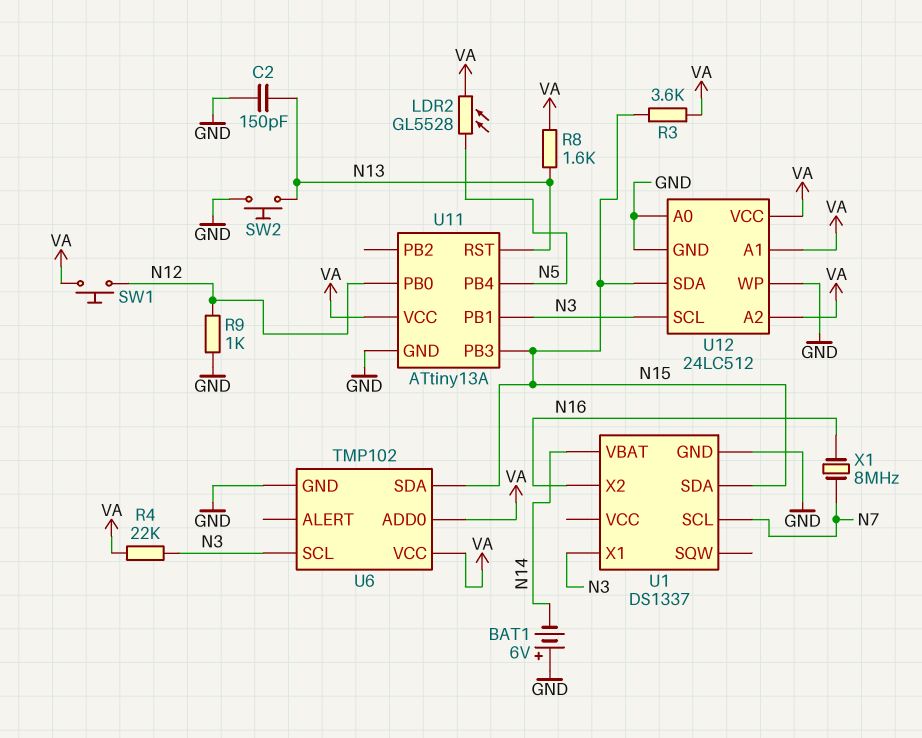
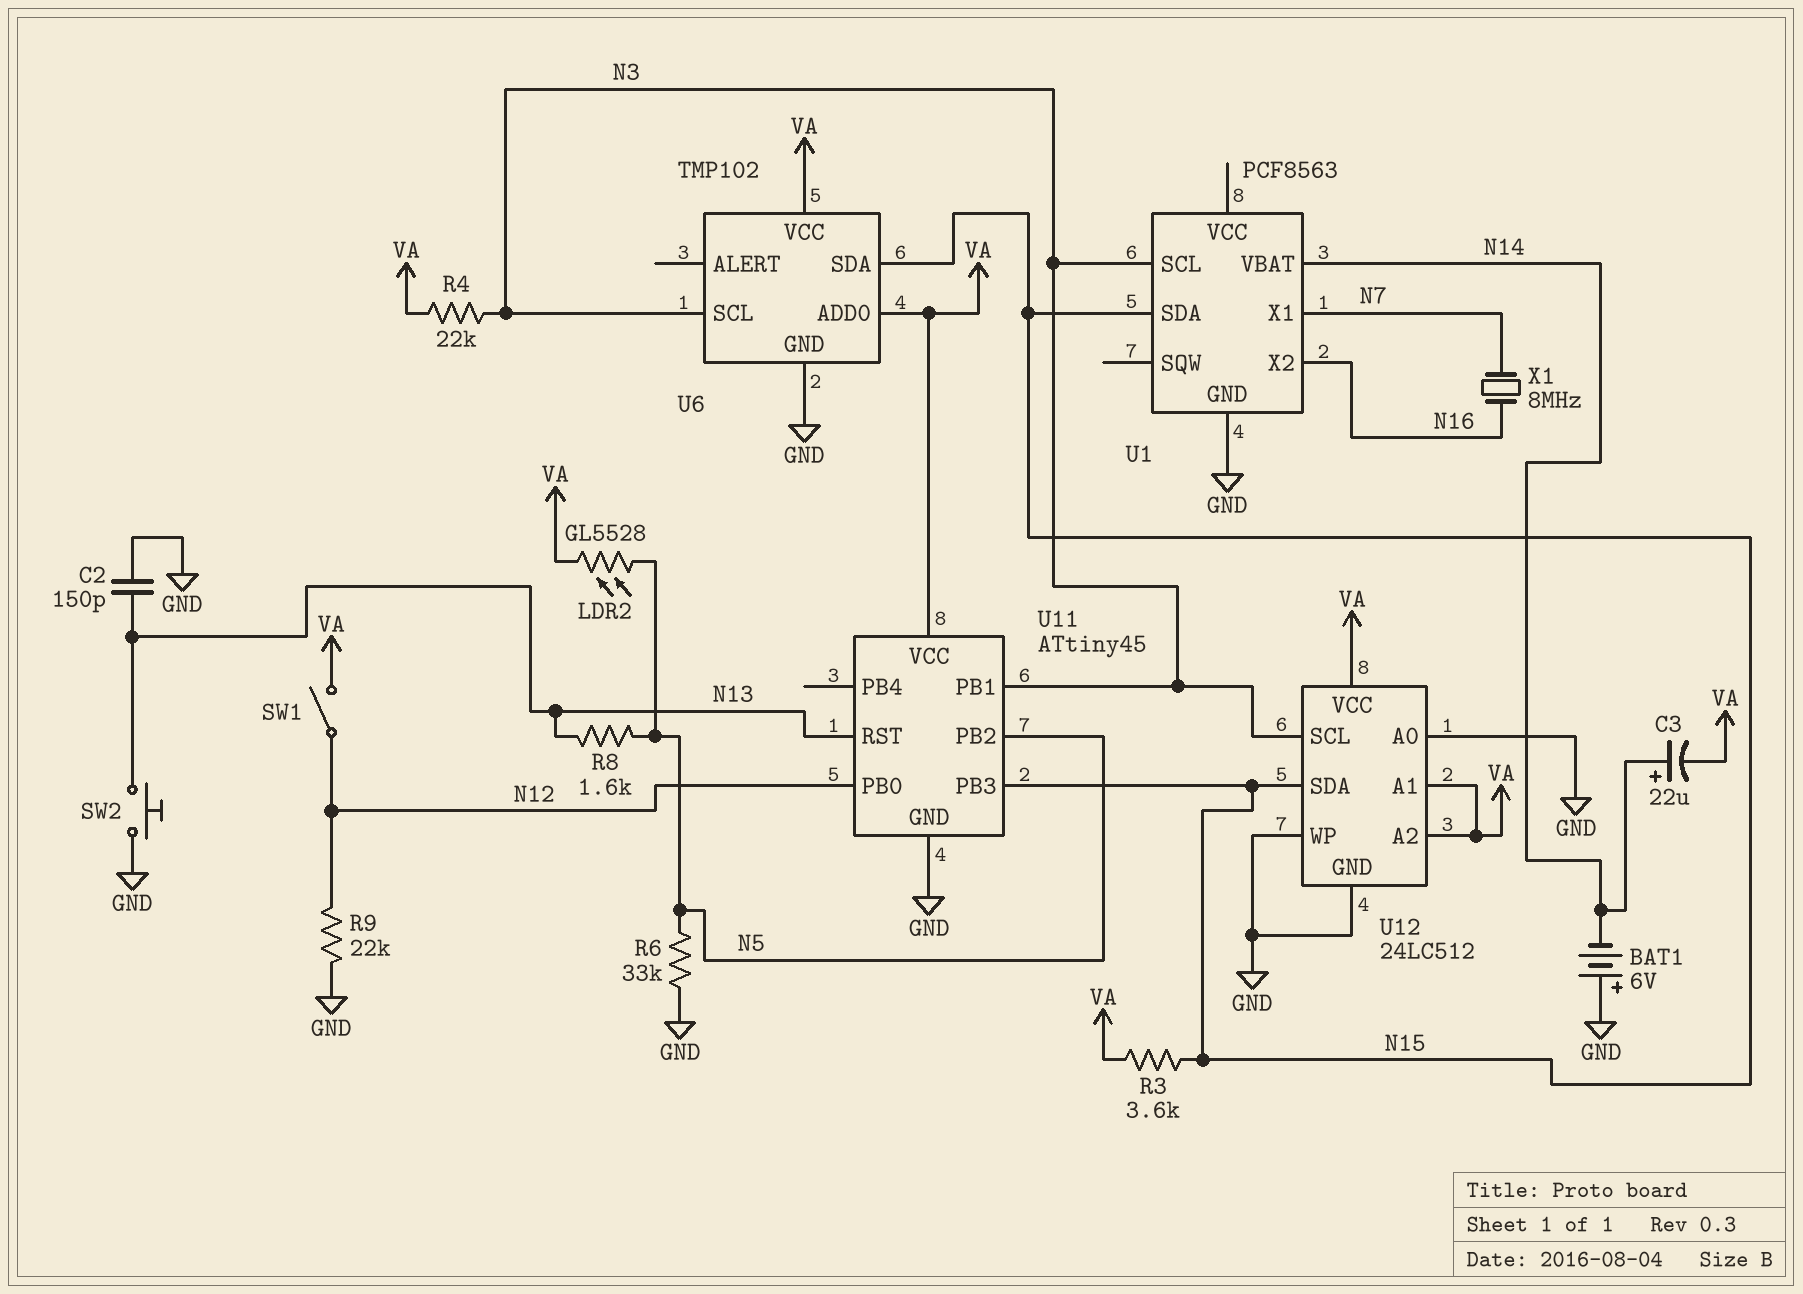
C3: none -> 22uF (plus N14, minus VA)
R6: none -> 33k (GND, N5)
R8: 1.6k (N13, VA) -> 1.6k (N5, N13)
R9: 1k (GND, N12) -> 22k (GND, N12)
SW1: button (N12, VA) -> switch (N12, VA)
U1: DS1337 -> PCF8563
U1 pin SCL: N7 -> N3
U1 pin X1: N3 -> N7
U11: ATtiny13A -> ATtiny45
U11 pin PB2: none -> N5
U11 pin PB4: N5 -> none

